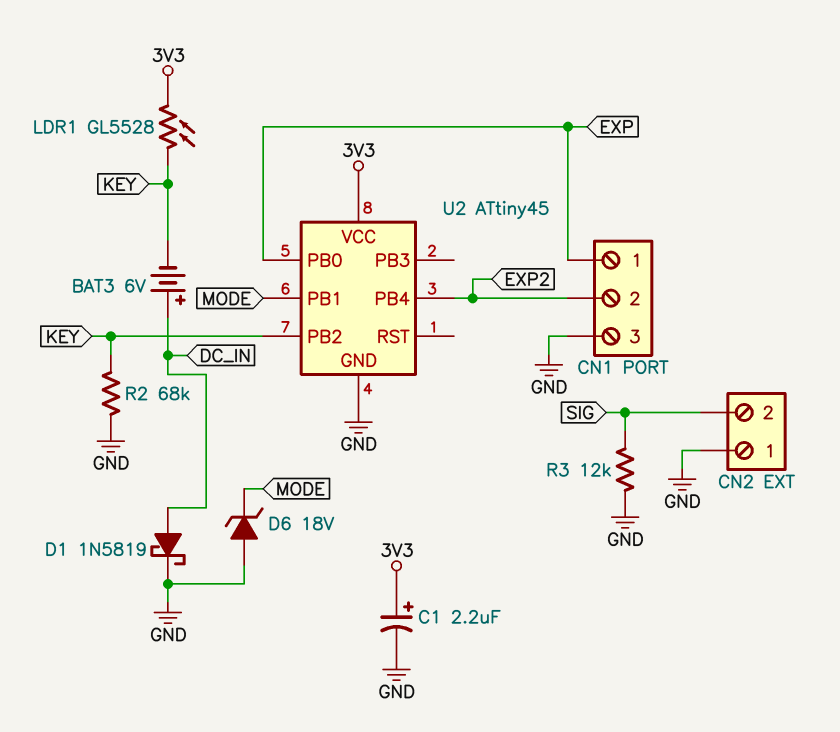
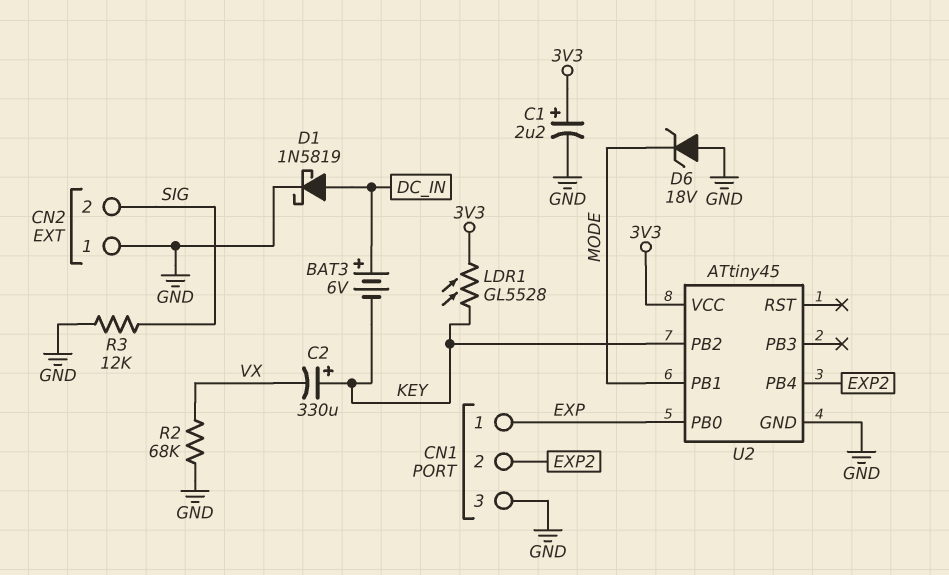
C2: none -> 330uF (plus KEY, minus VX)
R2: 68k (GND, KEY) -> 68k (GND, VX)

